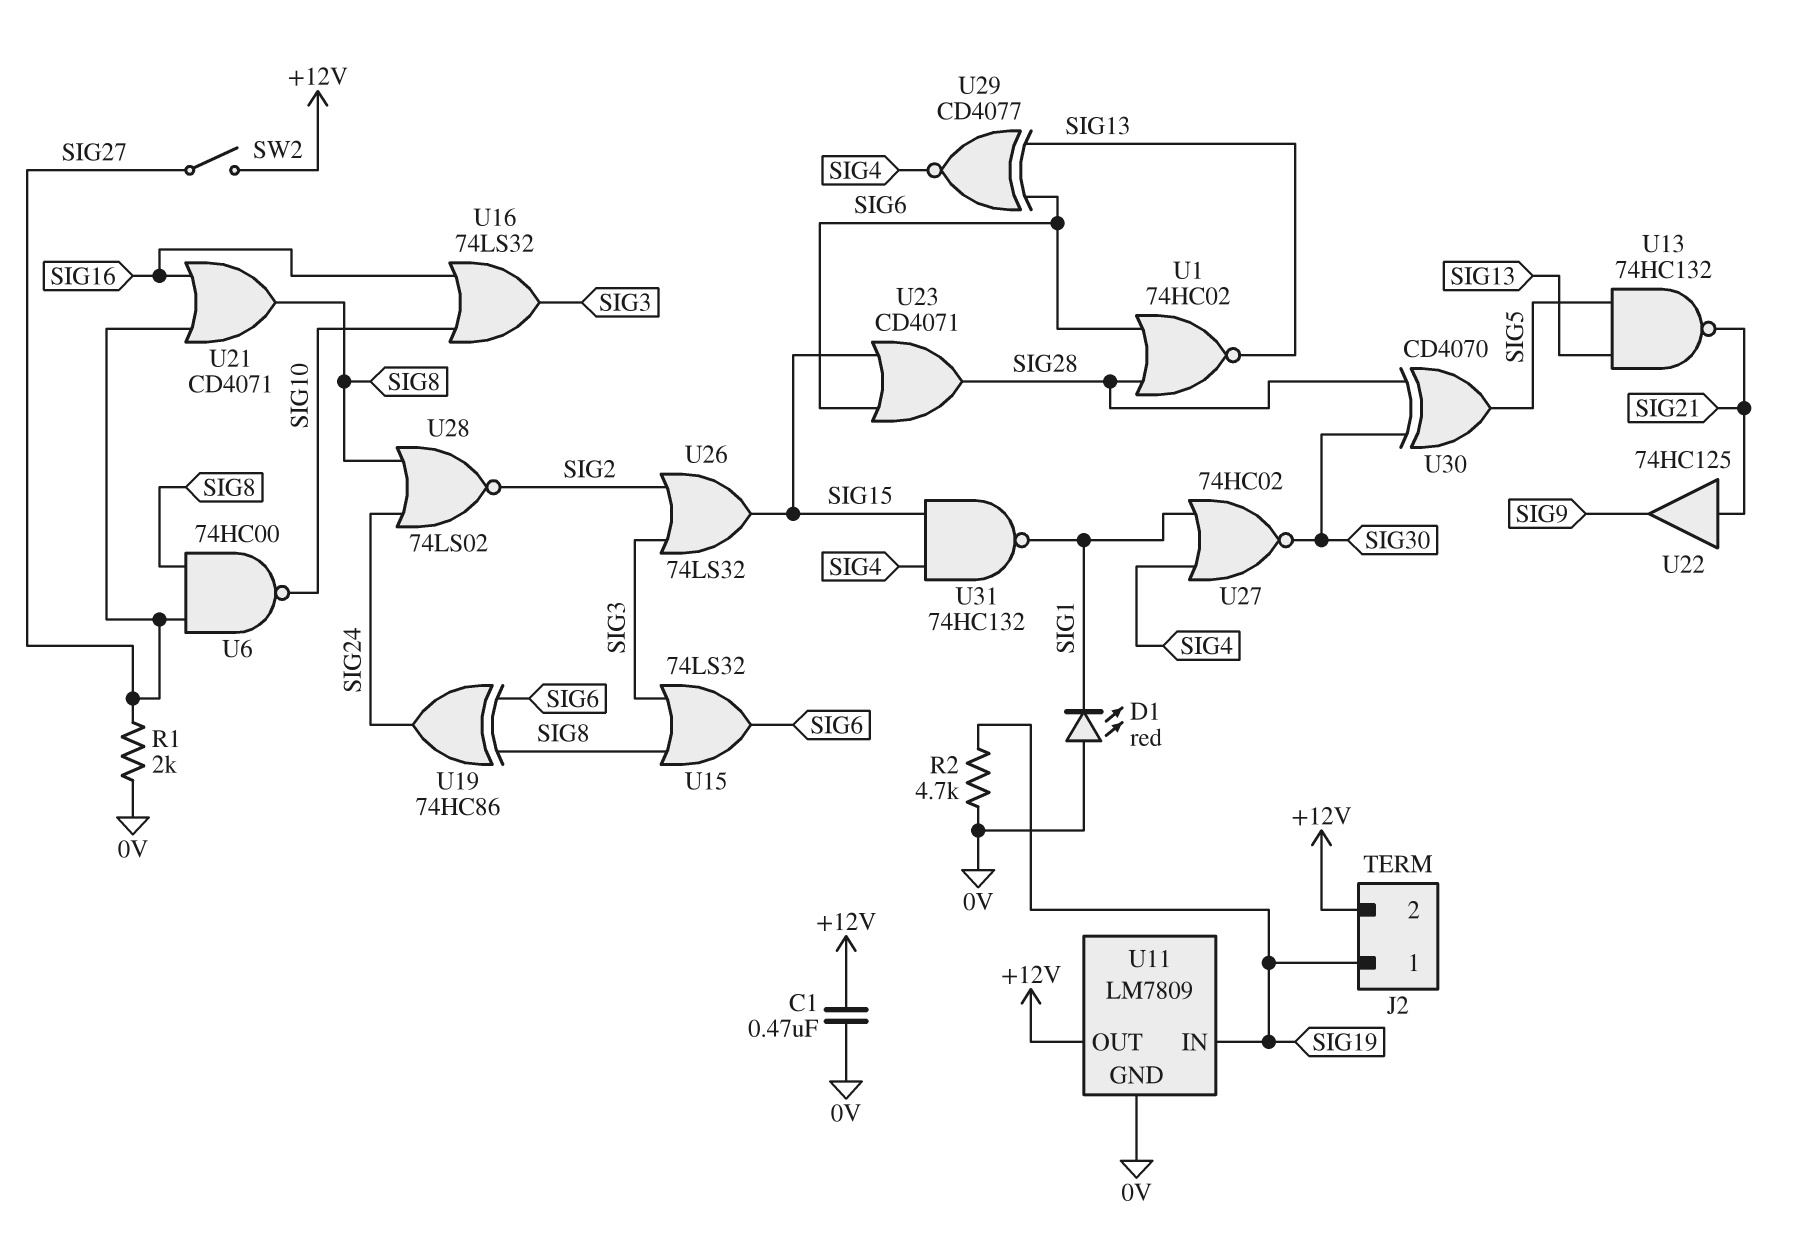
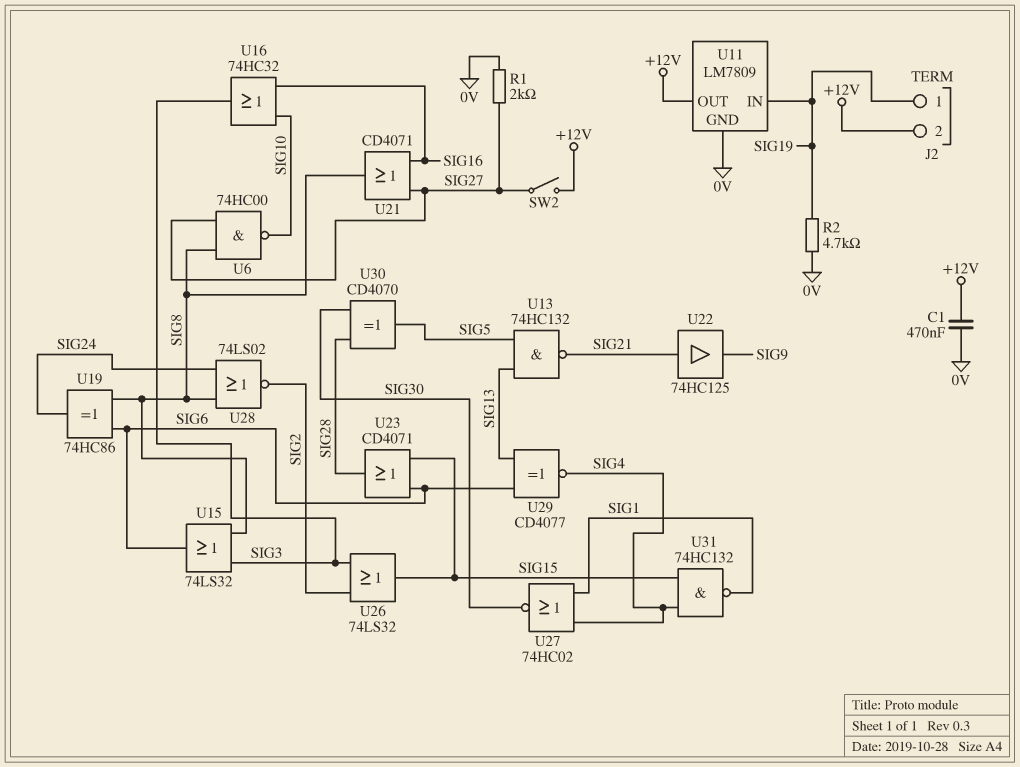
D1: LED red (A 0V, K SIG1) -> none
U1: NOR 74HC02 (in SIG6, in SIG28, out SIG13) -> none
U16: OR 74LS32 (in SIG10, in SIG16, out SIG3) -> OR 74HC32 (in SIG10, in SIG16, out SIG3)

